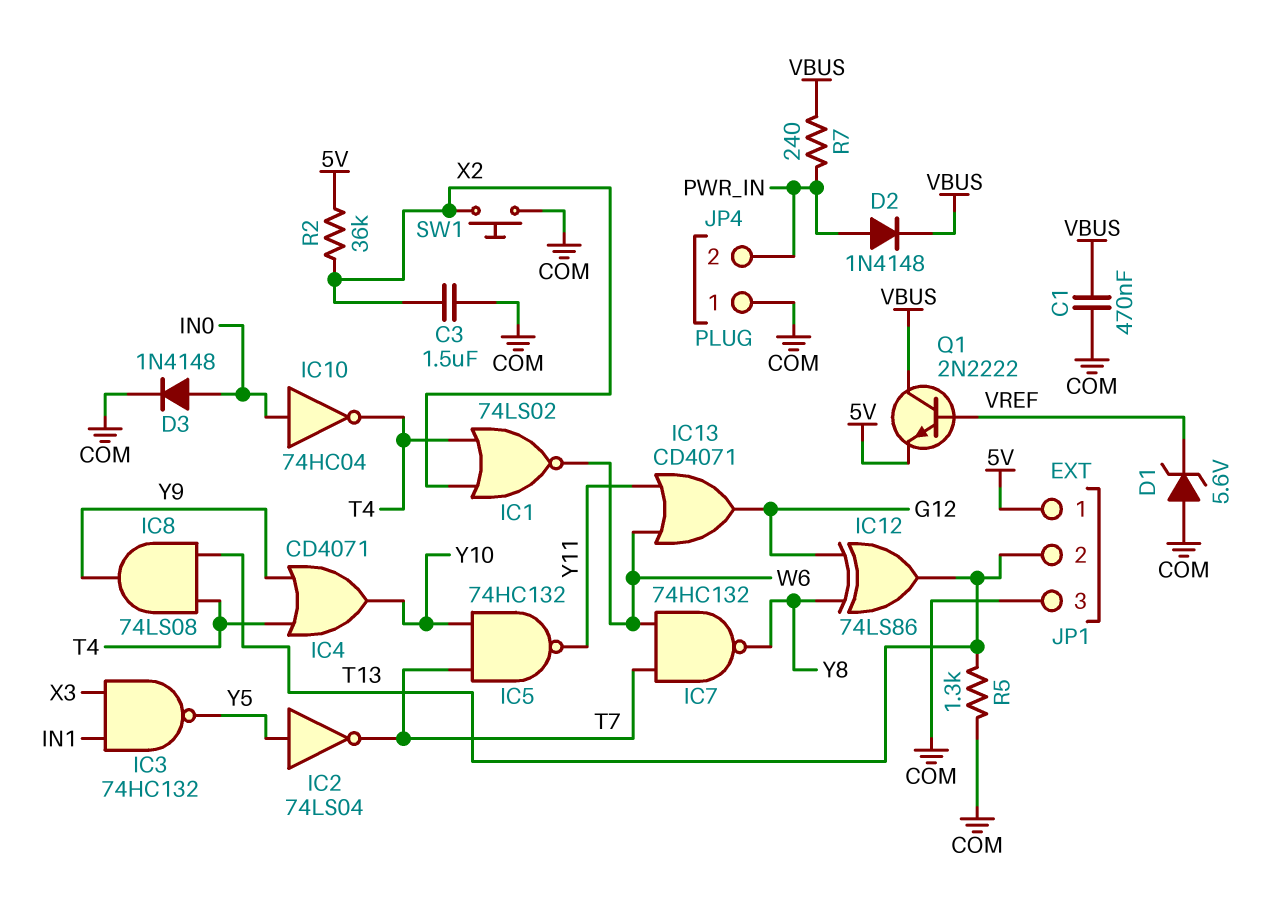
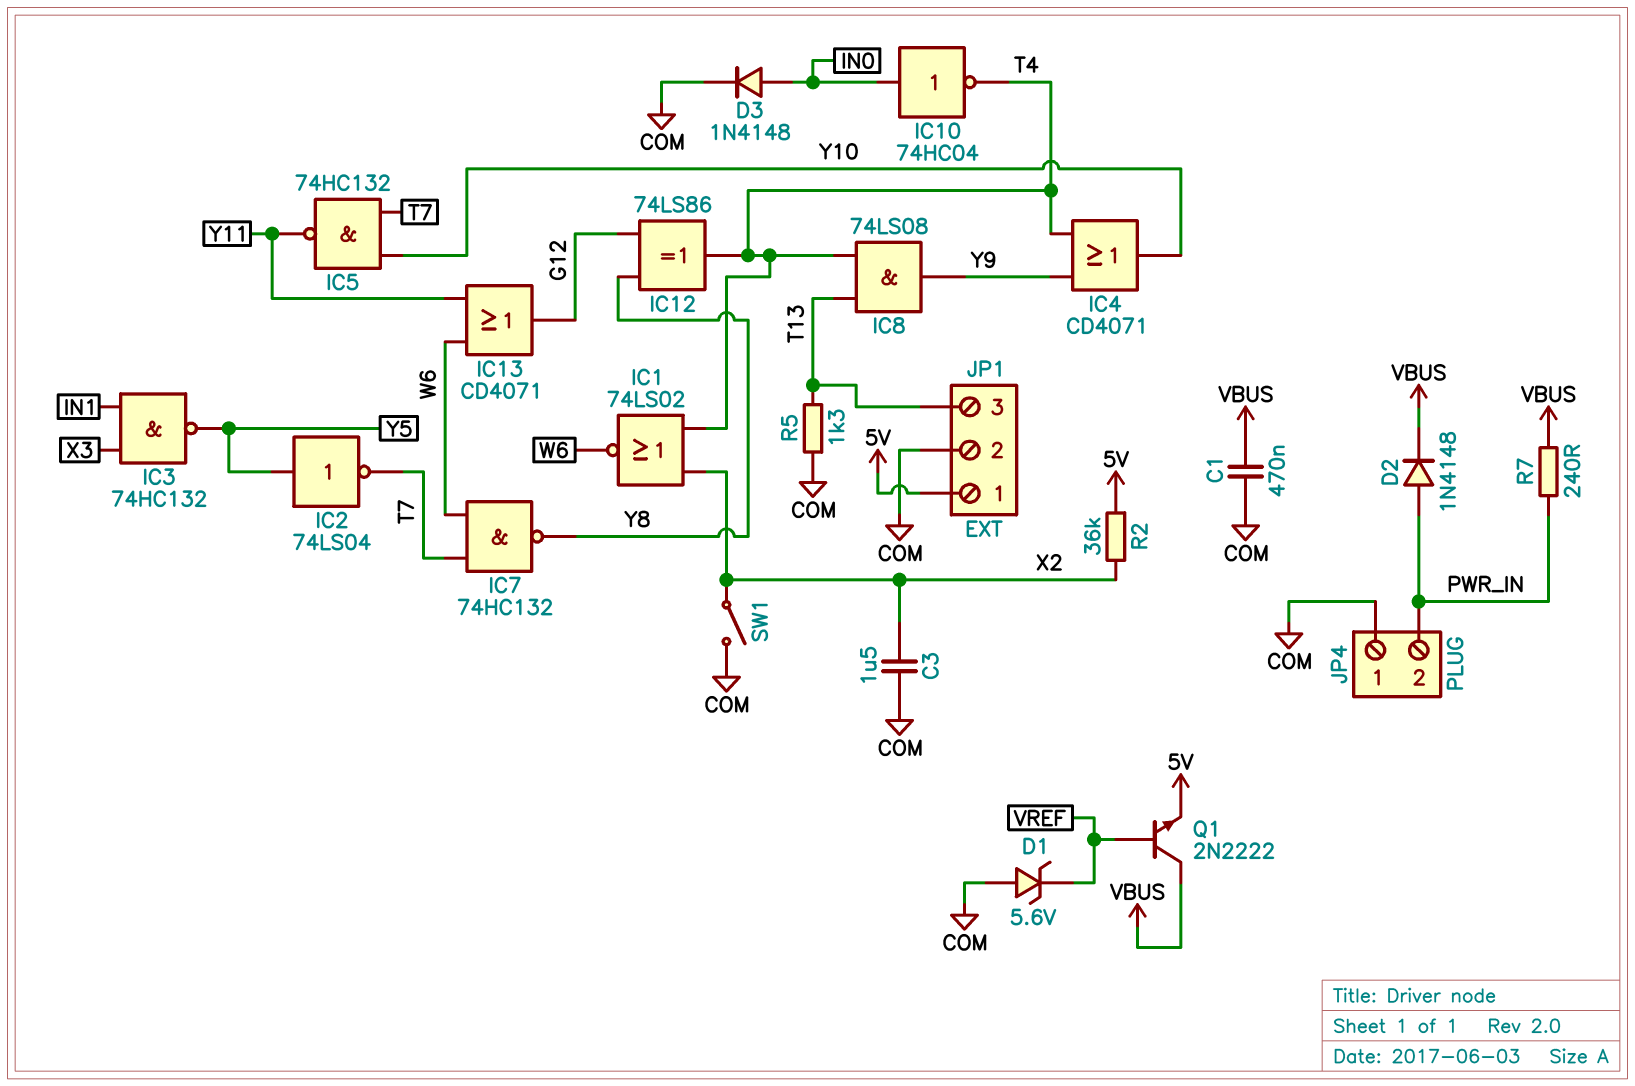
IC12: XOR 74LS86 (in G12, in Y8, out T13) -> XOR 74LS86 (in G12, in Y8, out T4)
JP1 pin 2: T13 -> COM
JP1 pin 3: COM -> T13
SW1: button (COM, X2) -> switch (COM, X2)

